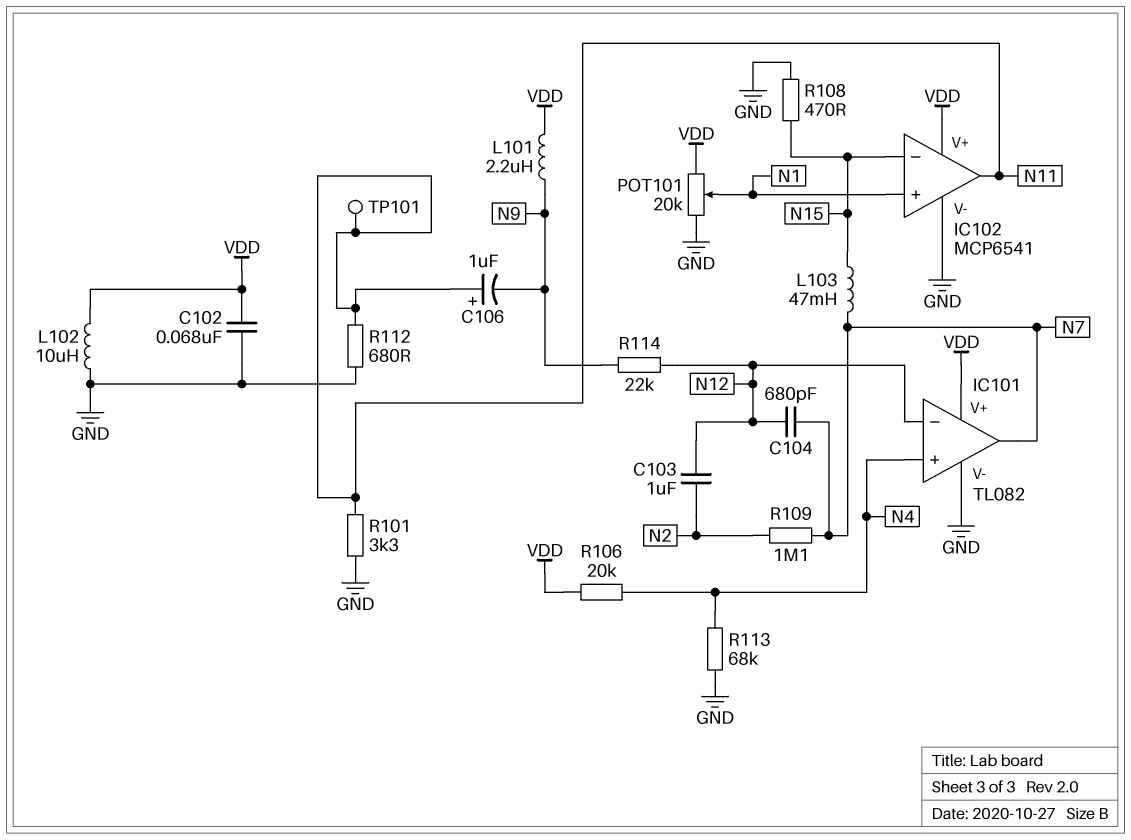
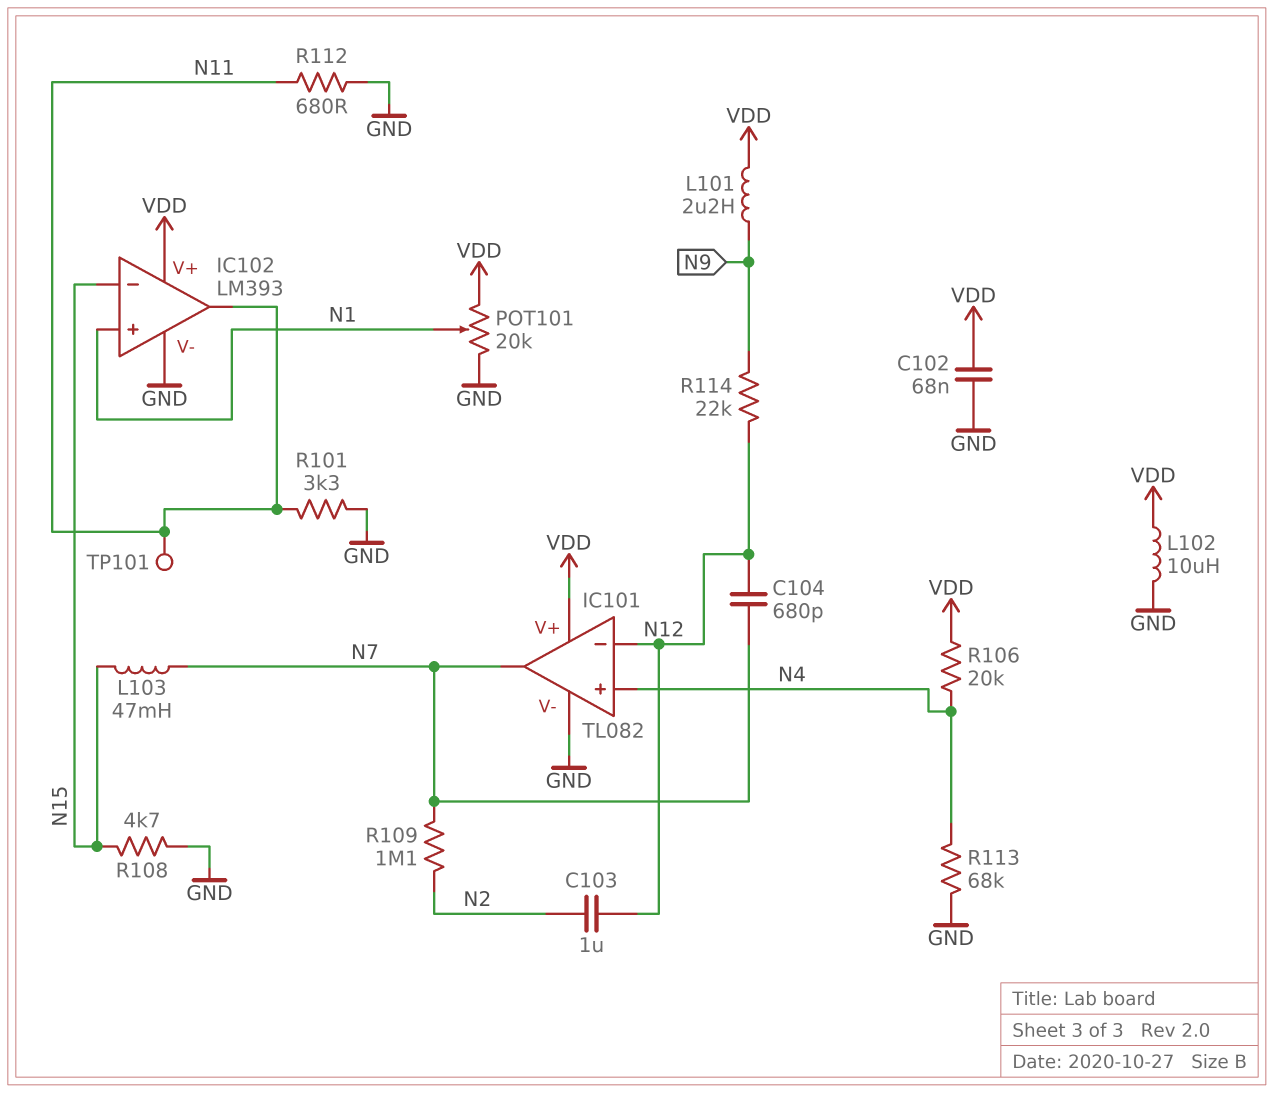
C106: 1uF (plus N11, minus N9) -> none
IC102: MCP6541 -> LM393
R108: 470 (GND, N15) -> 4.7k (GND, N15)

